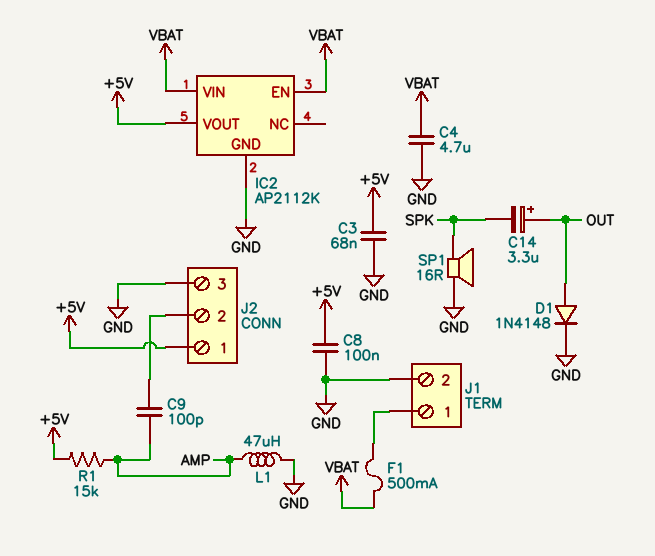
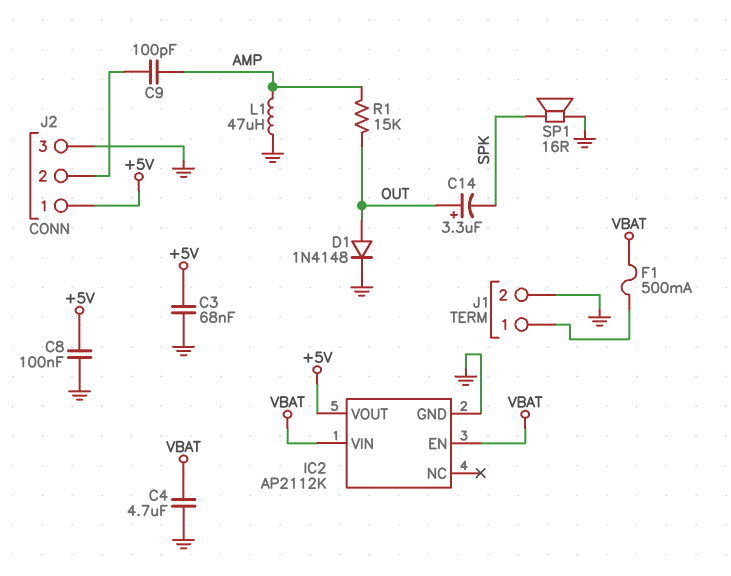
R1: 15k (+5V, AMP) -> 15k (AMP, OUT)

